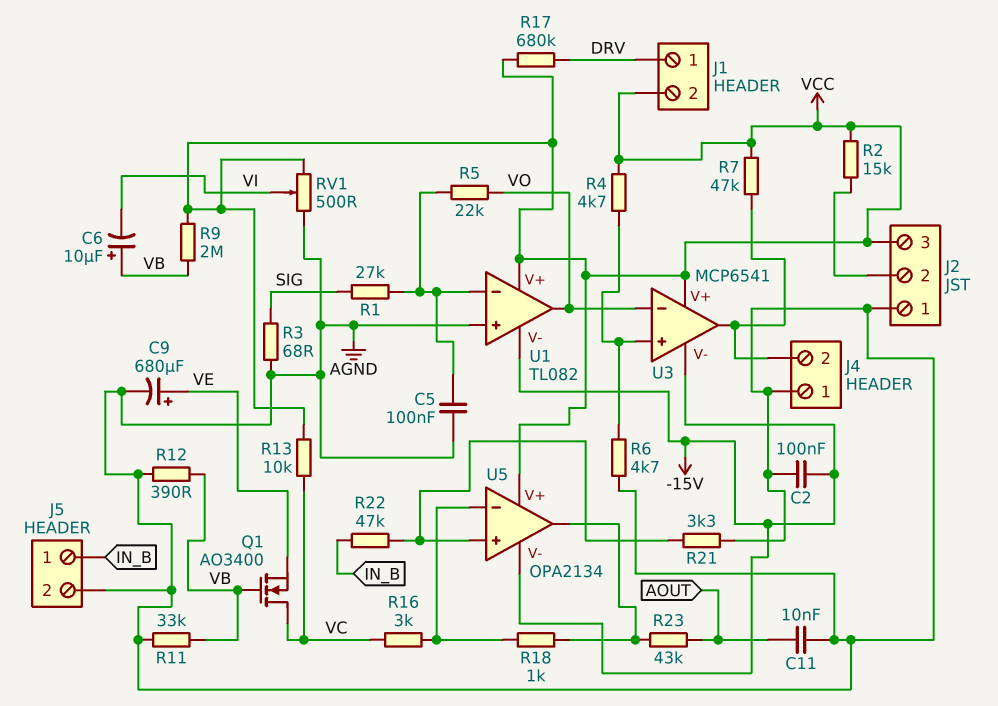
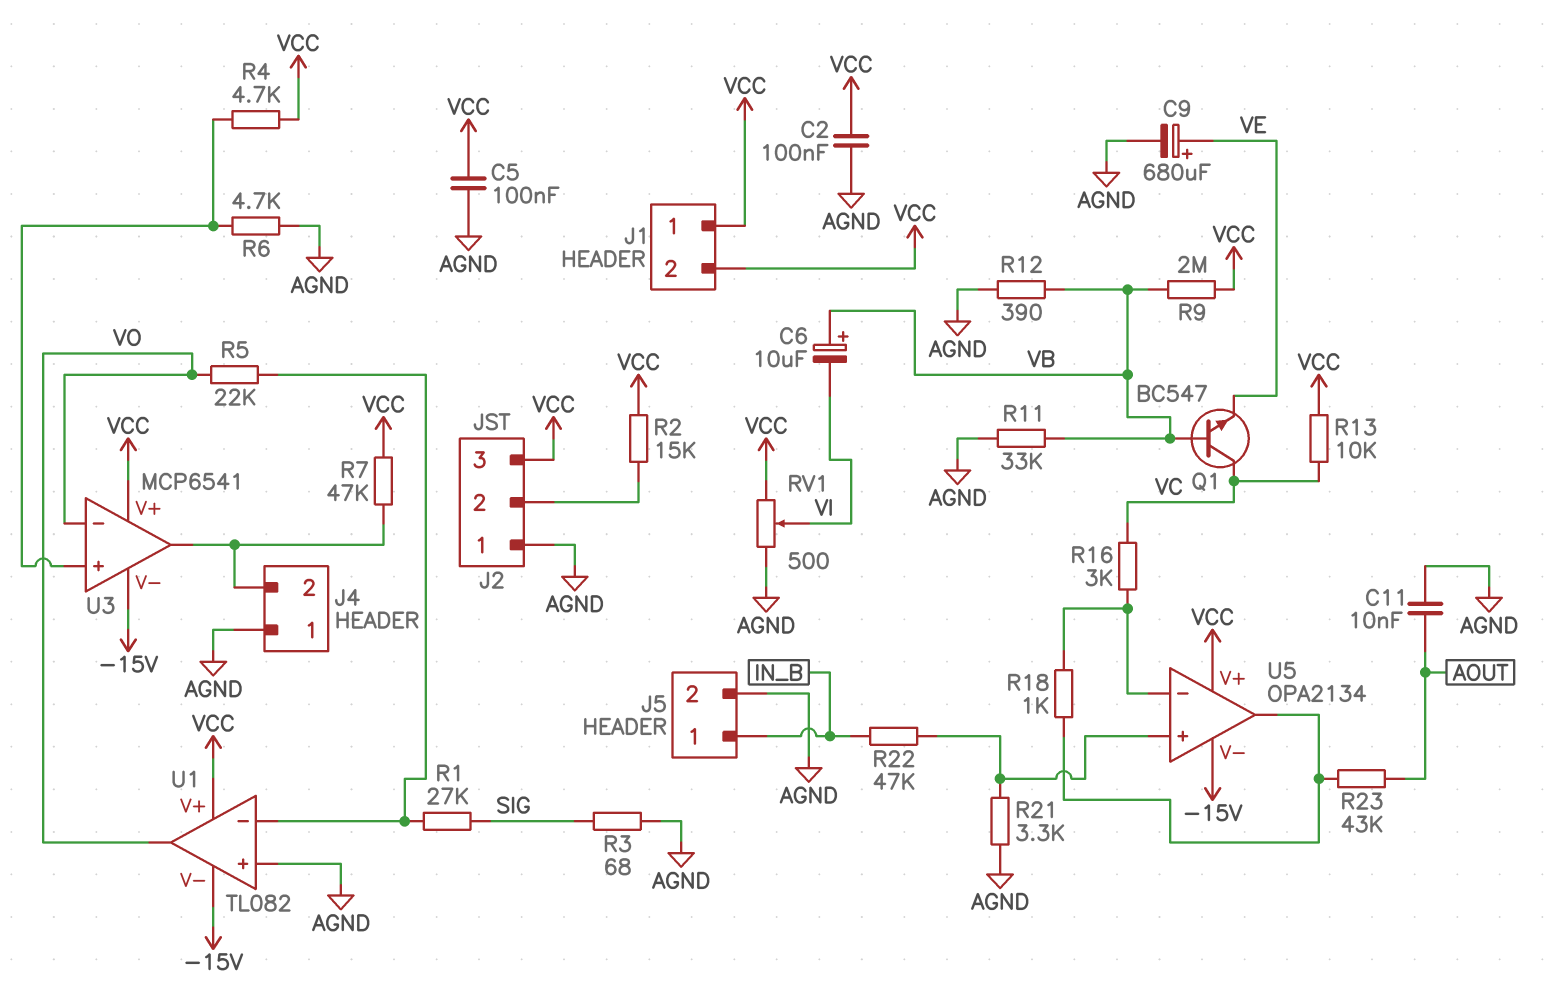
C2: 100nF (-15V, AGND) -> 100nF (AGND, VCC)
C5: 100nF (AGND, U1/in-) -> 100nF (AGND, VCC)
J1 pin 1: DRV -> VCC
Q1: NMOS AO3400 (G VB, D VC, S VE) -> NPN BC547 (B VB, C VC, E VE)
R17: 680k (DRV, VCC) -> none

